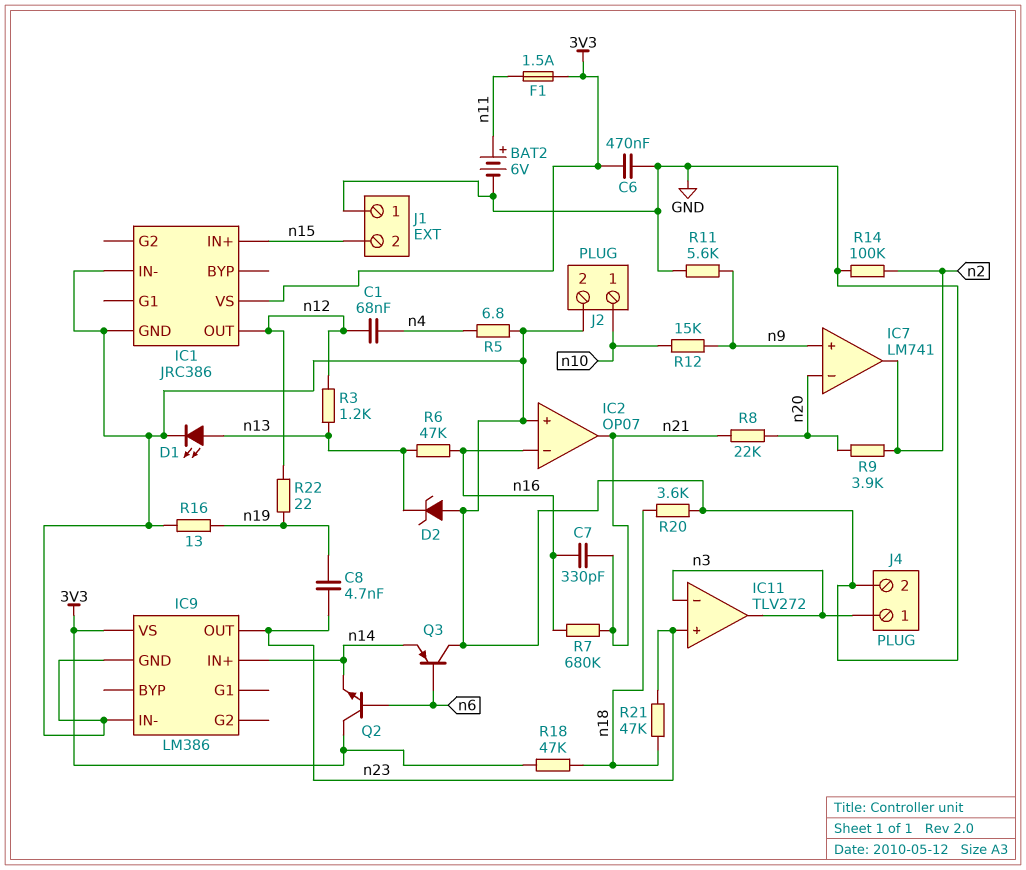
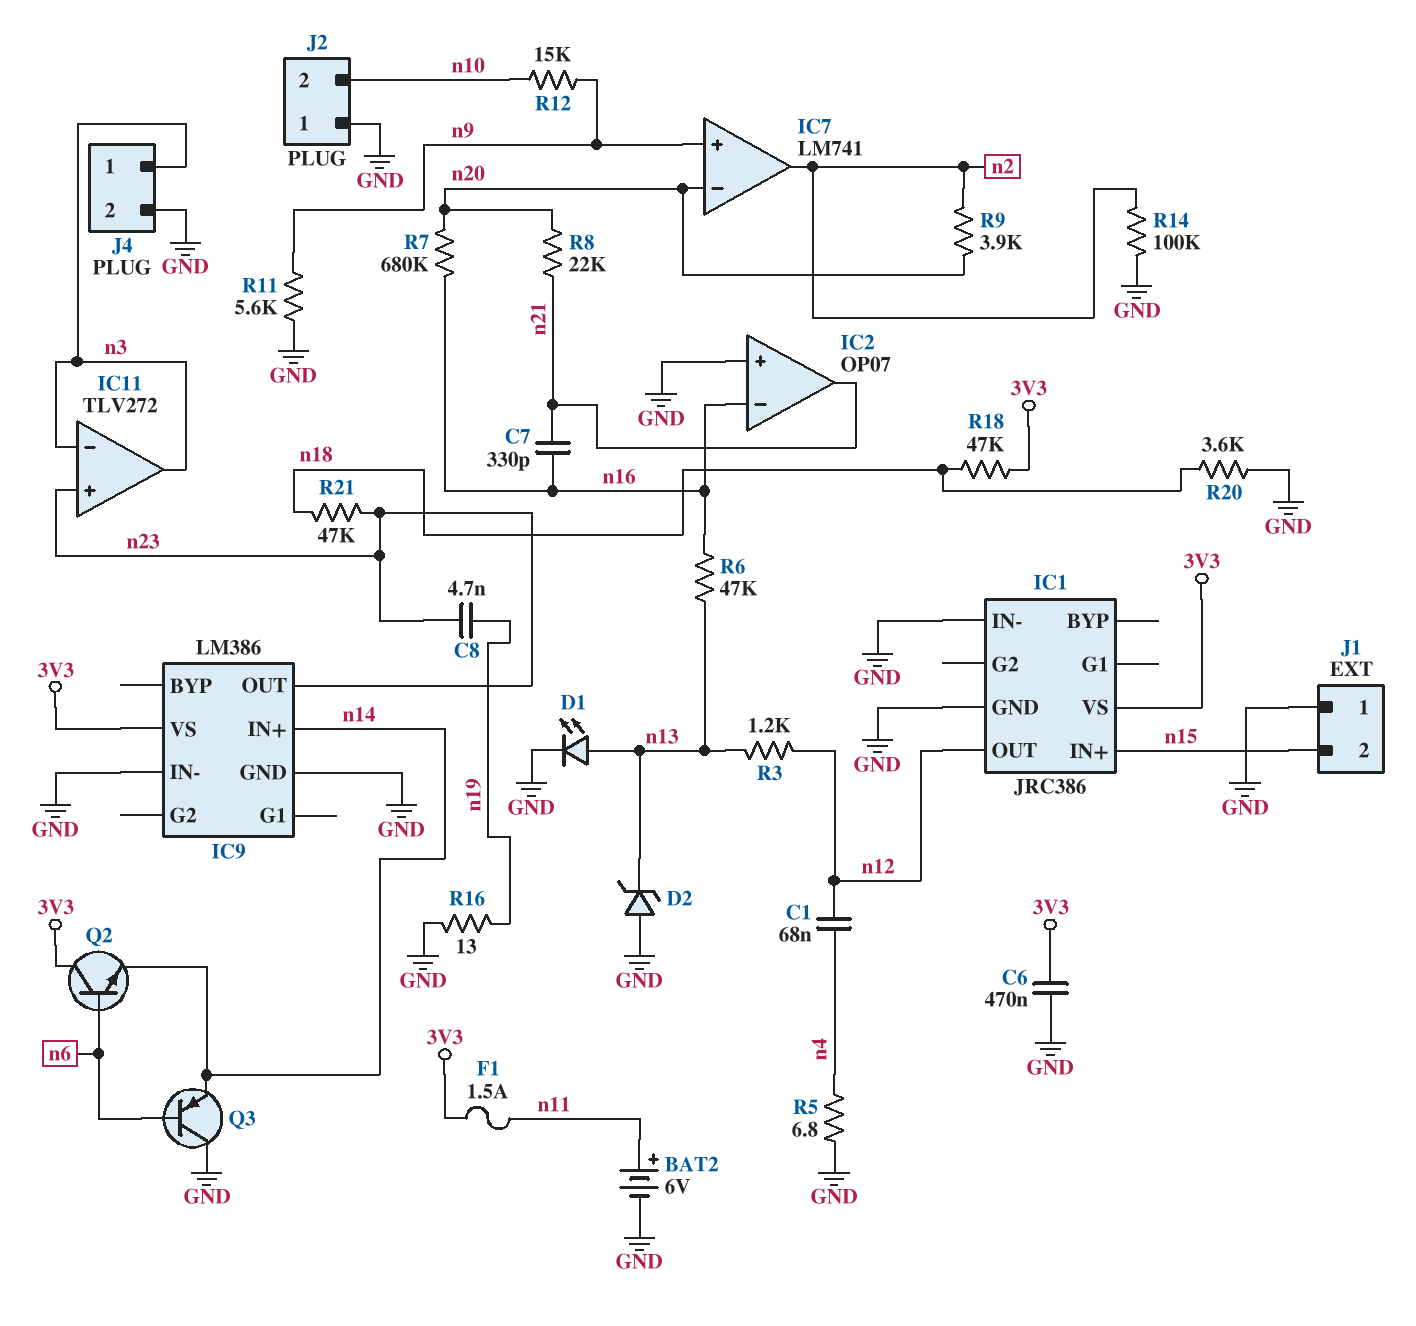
J2 pin 1: n10 -> GND
J2 pin 2: GND -> n10
R7: 680k (n16, n21) -> 680k (n16, n20)
R22: 22 (n12, n19) -> none

